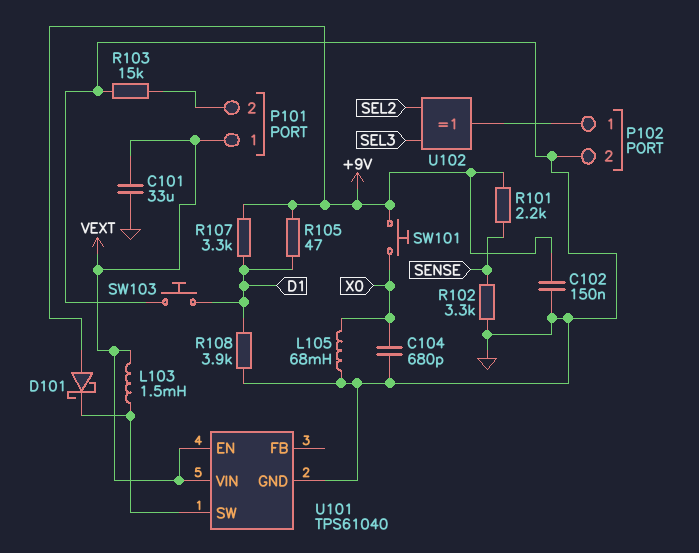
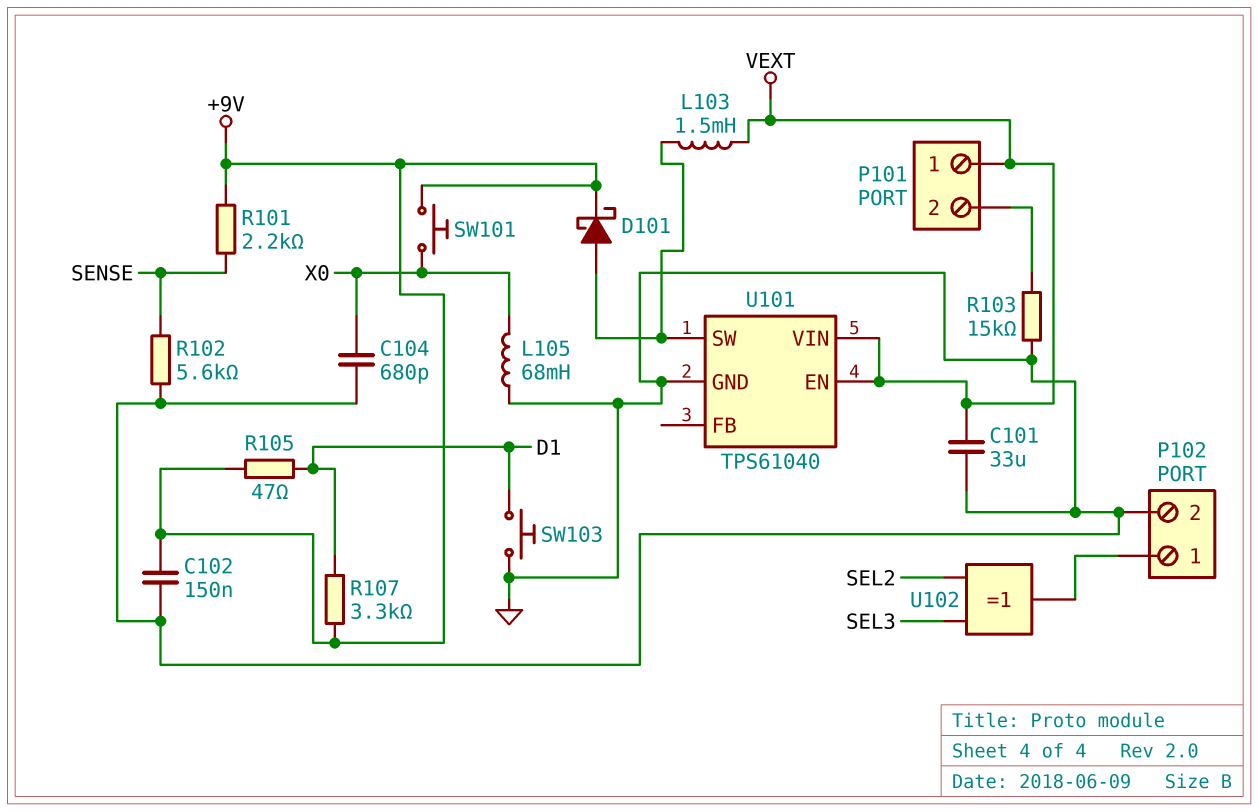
D101: schottky (A +9V, K U101/SW) -> schottky (A U101/SW, K +9V)
R102: 3.3k (GND, SENSE) -> 5.6k (GND, SENSE)
R108: 3.9k (D1, GND) -> none

